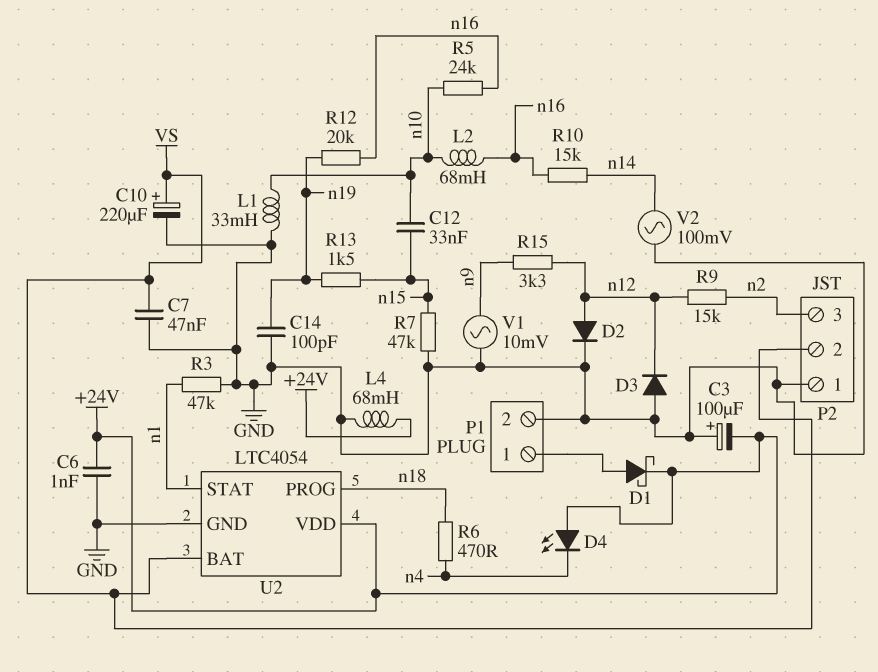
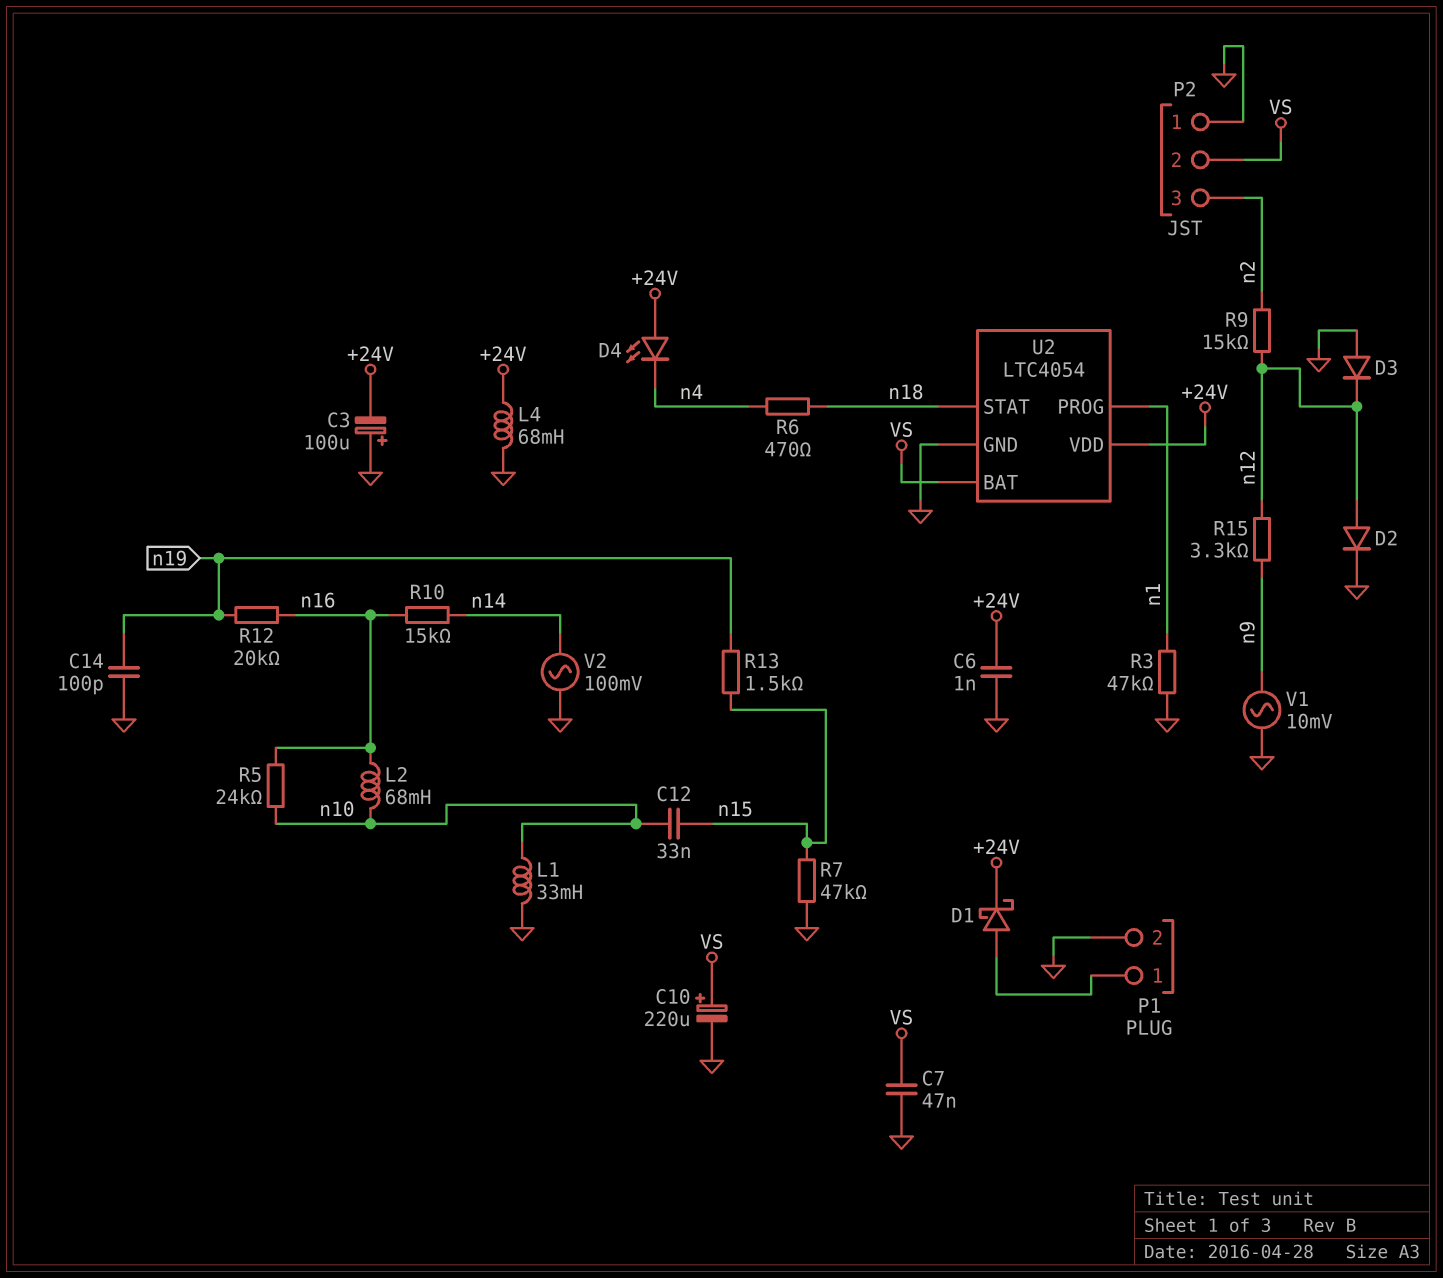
U2 pin PROG: n18 -> n1
U2 pin STAT: n1 -> n18

